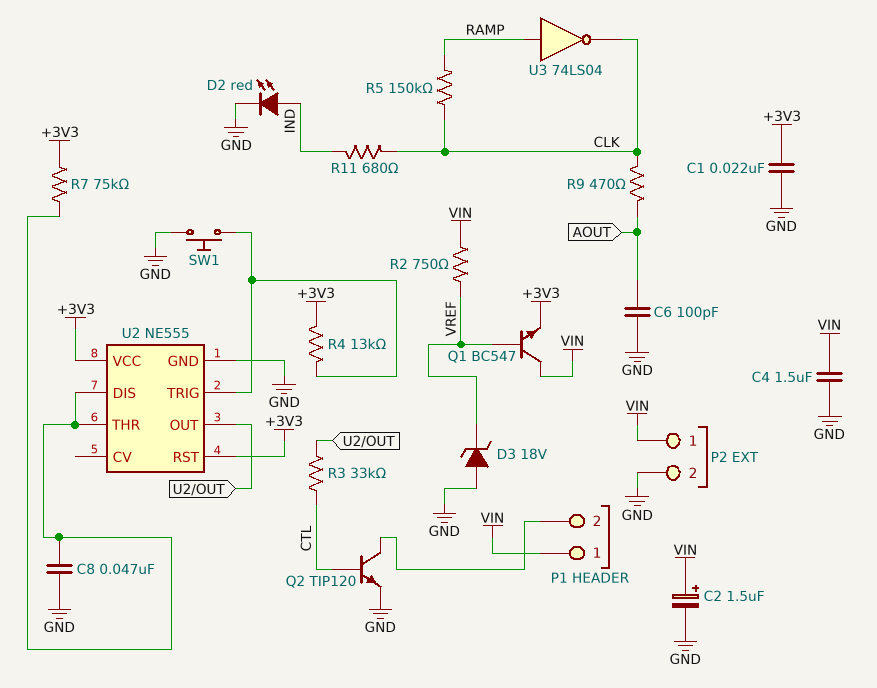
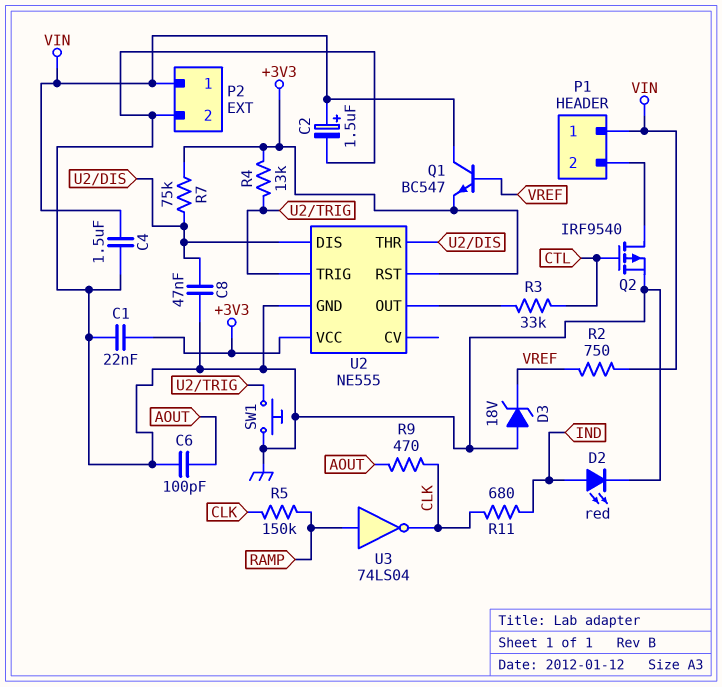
Q2: NPN TIP120 (B CTL, C P1/2, E GND) -> PMOS IRF9540 (G CTL, D P1/2, S GND)

